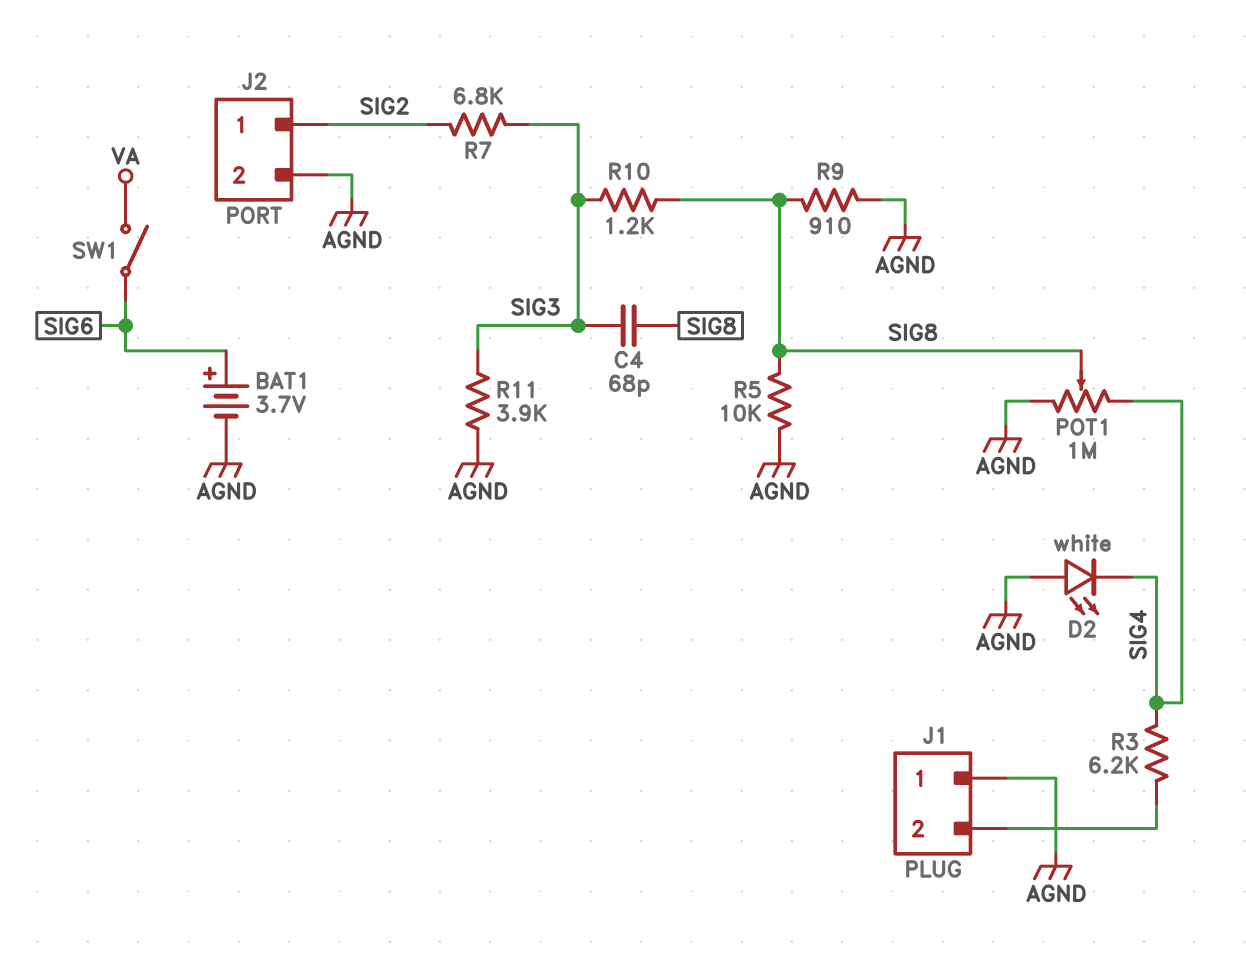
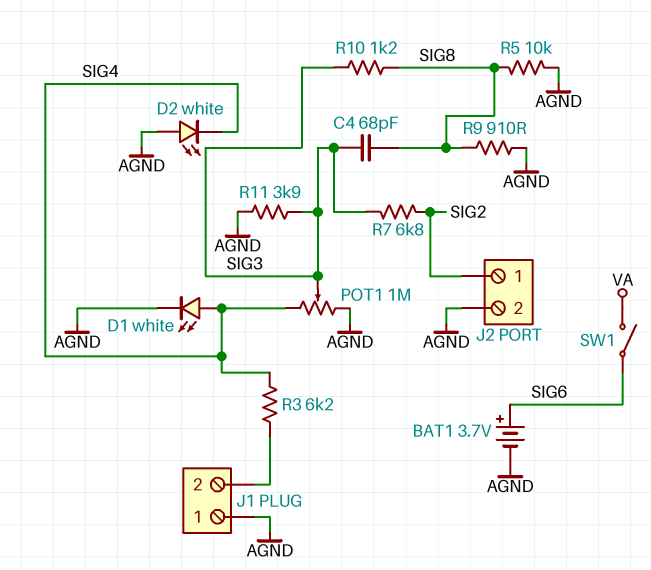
D1: none -> LED white (A SIG4, K AGND)
POT1: 1M (AGND, SIG4, wiper SIG8) -> 1M (AGND, SIG4, wiper SIG3)

